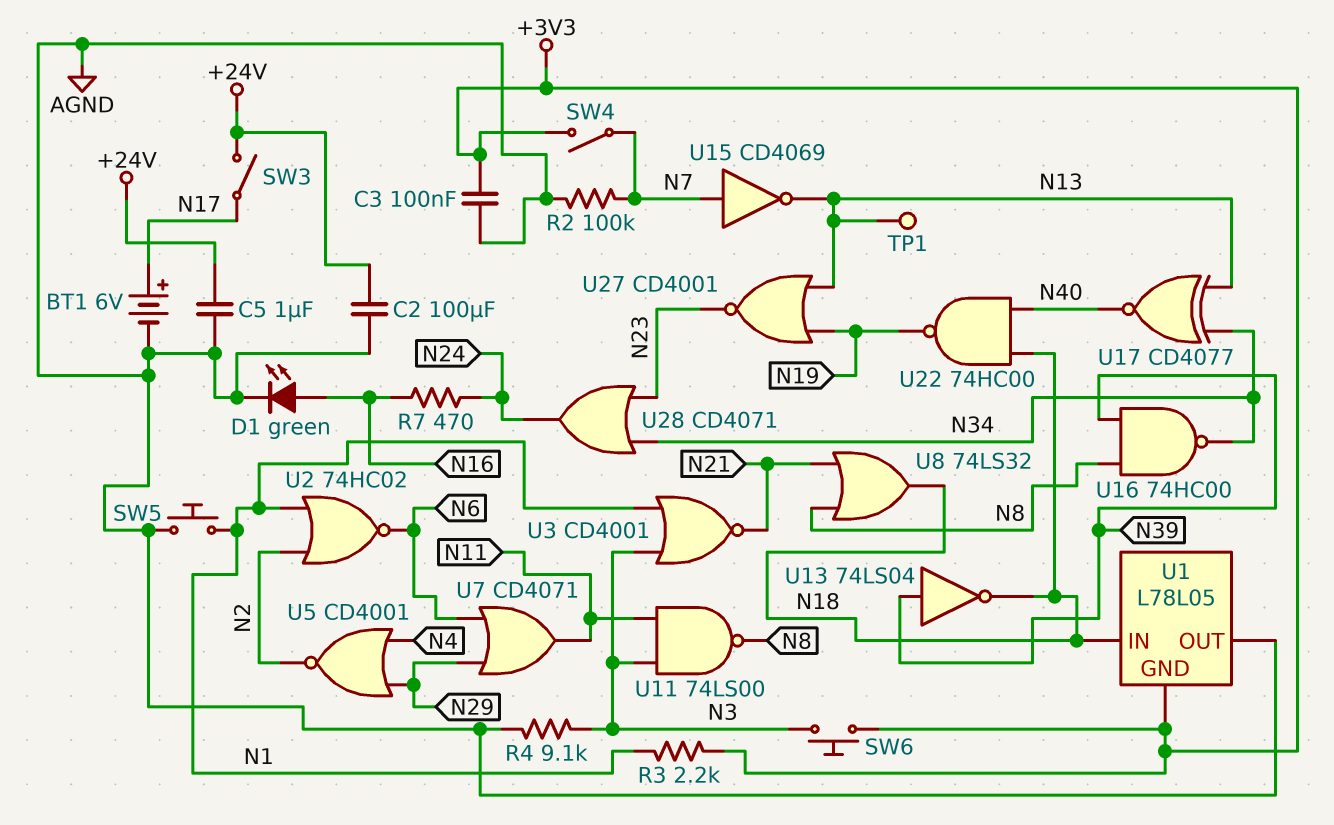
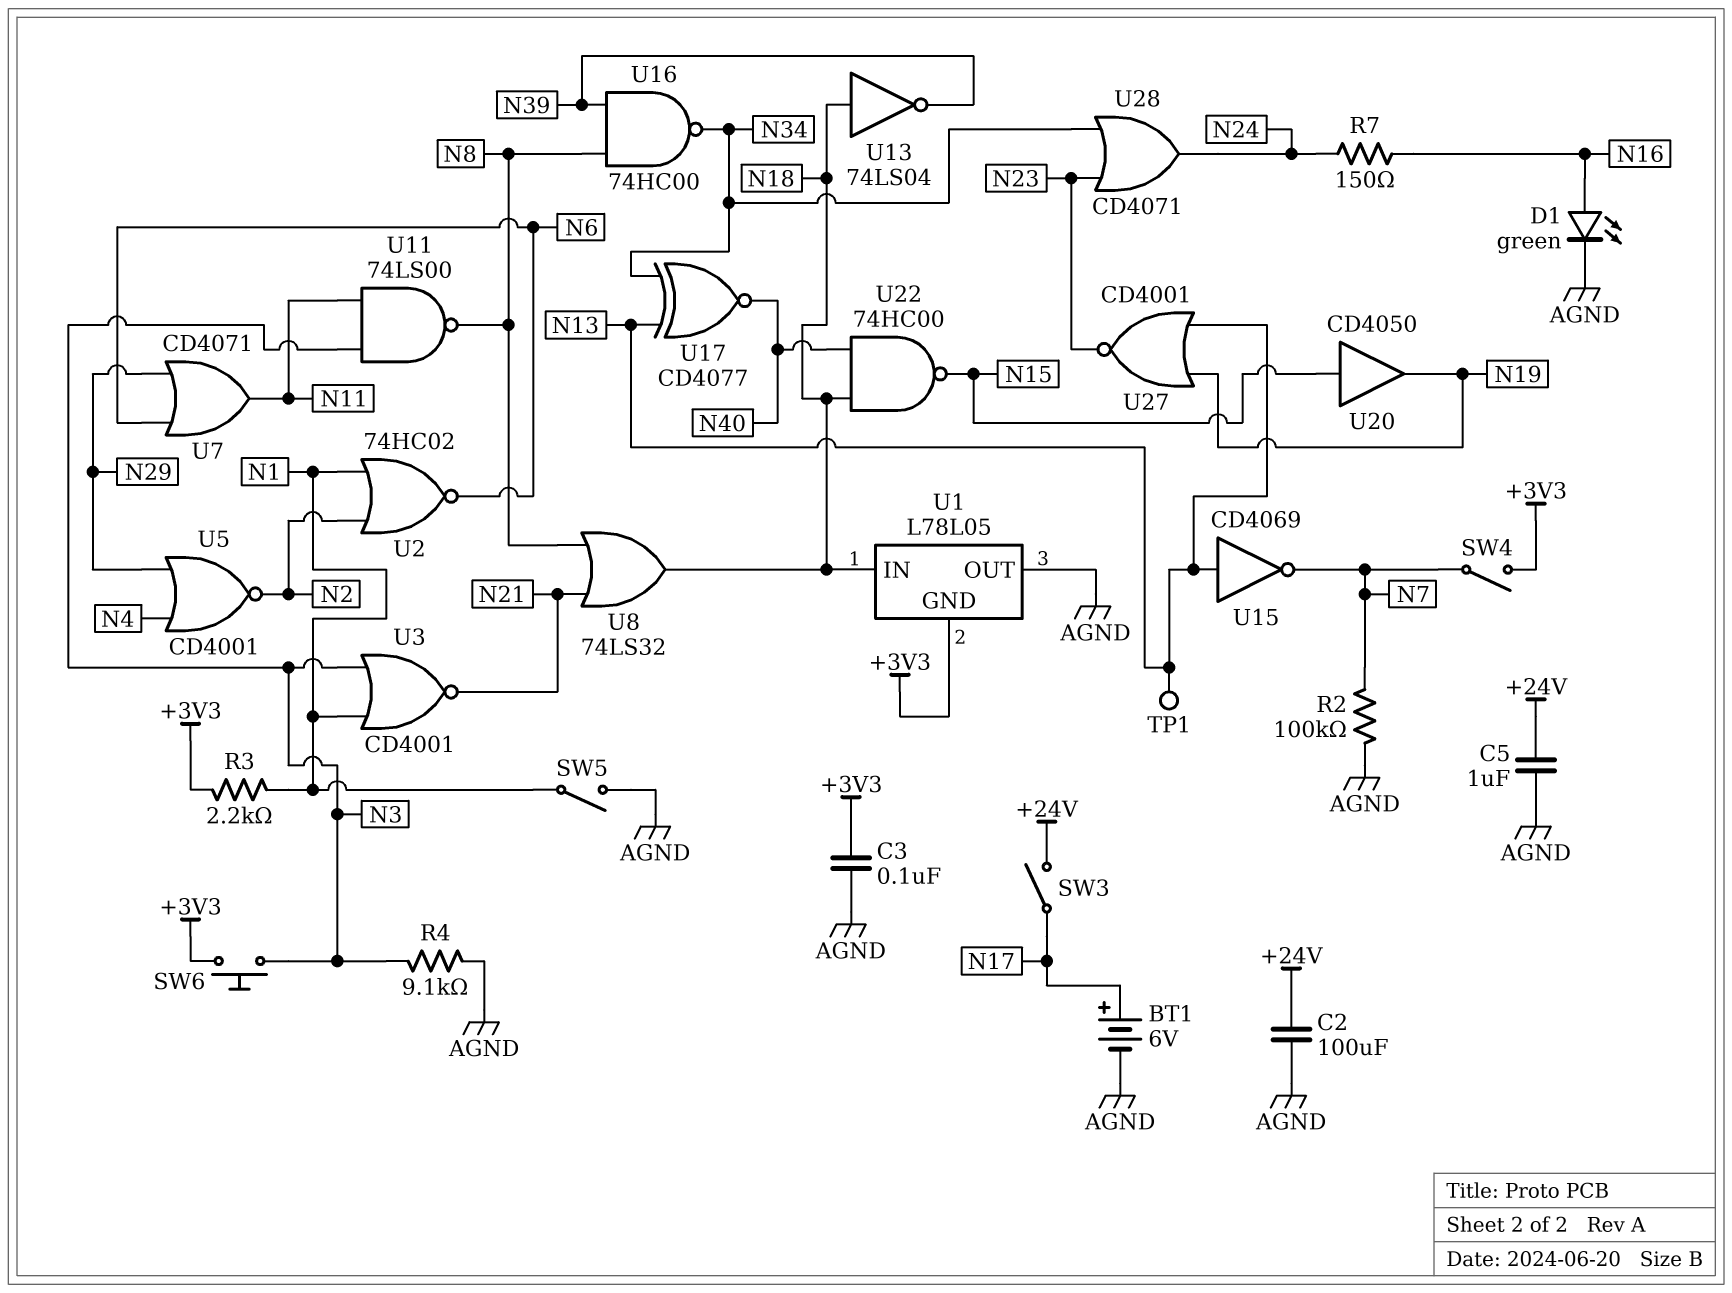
R7: 470 (N16, N24) -> 150 (N16, N24)
SW5: button (AGND, N1) -> switch (AGND, N1)
U13: NOT 74LS04 (in N39, out N18) -> NOT 74LS04 (in N18, out N39)
U15: NOT CD4069 (in N7, out N13) -> NOT CD4069 (in N13, out N7)
U20: none -> buffer CD4050 (in N15, out N19)
U22: NAND 74HC00 (in N18, in N40, out N19) -> NAND 74HC00 (in N18, in N40, out N15)

